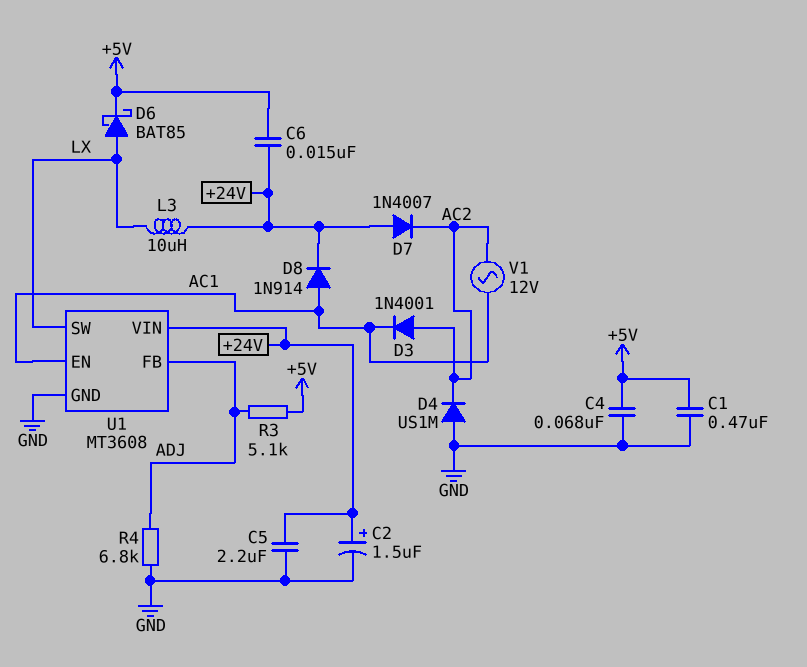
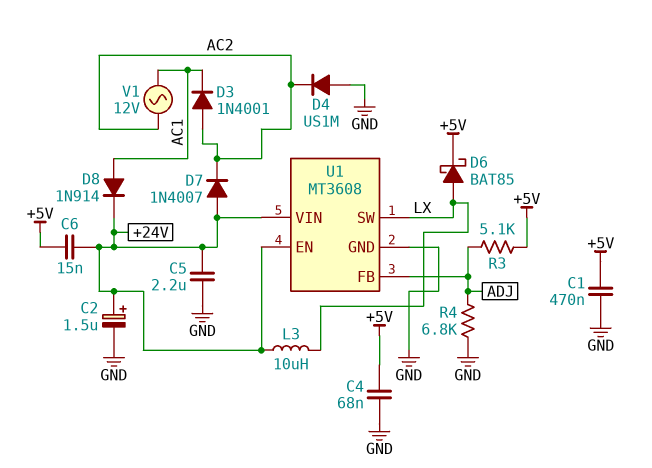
U1 pin EN: AC1 -> +24V

